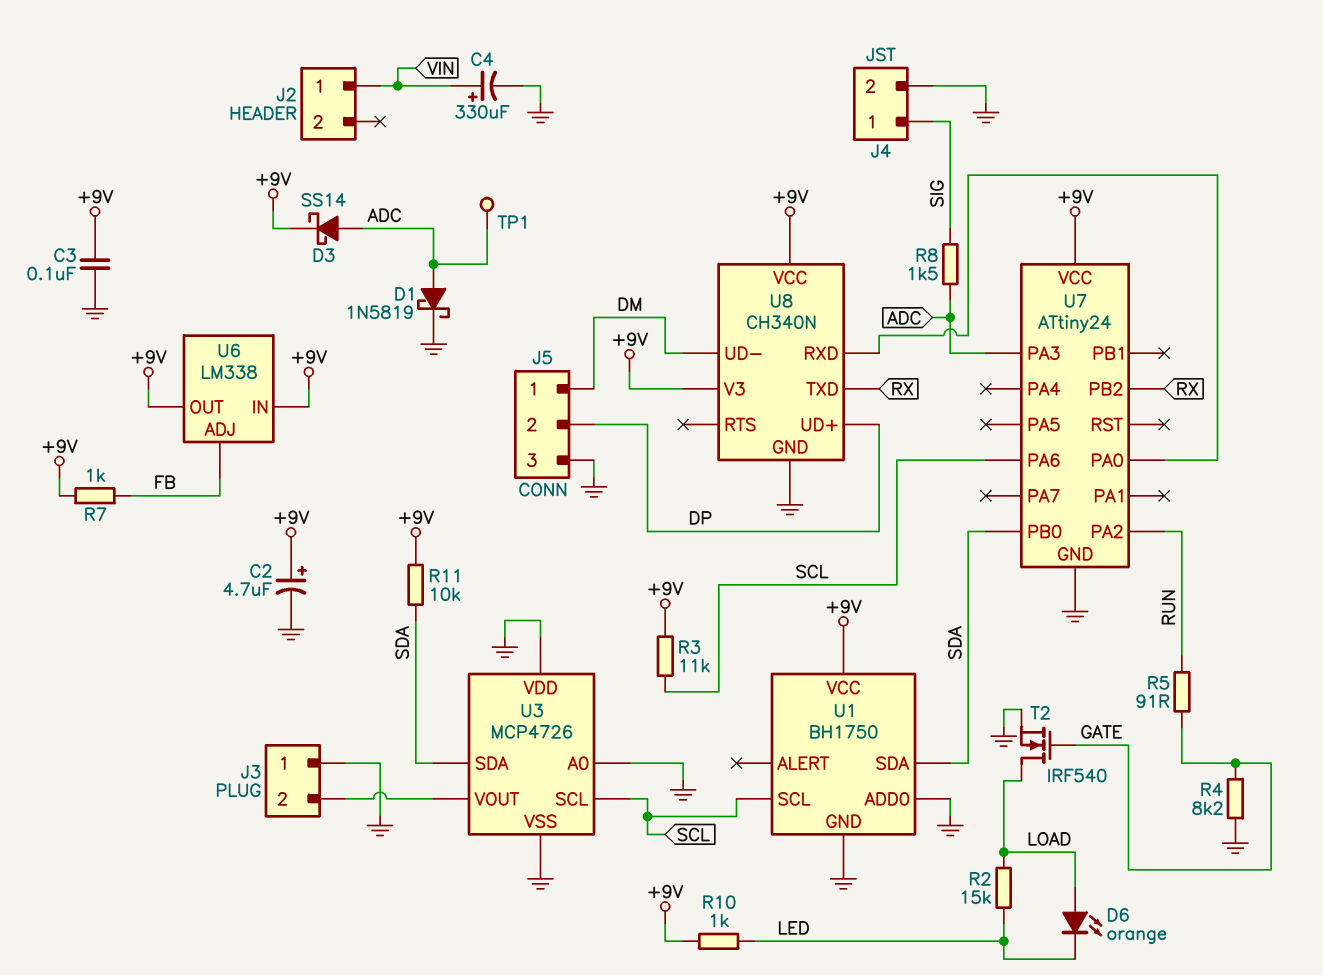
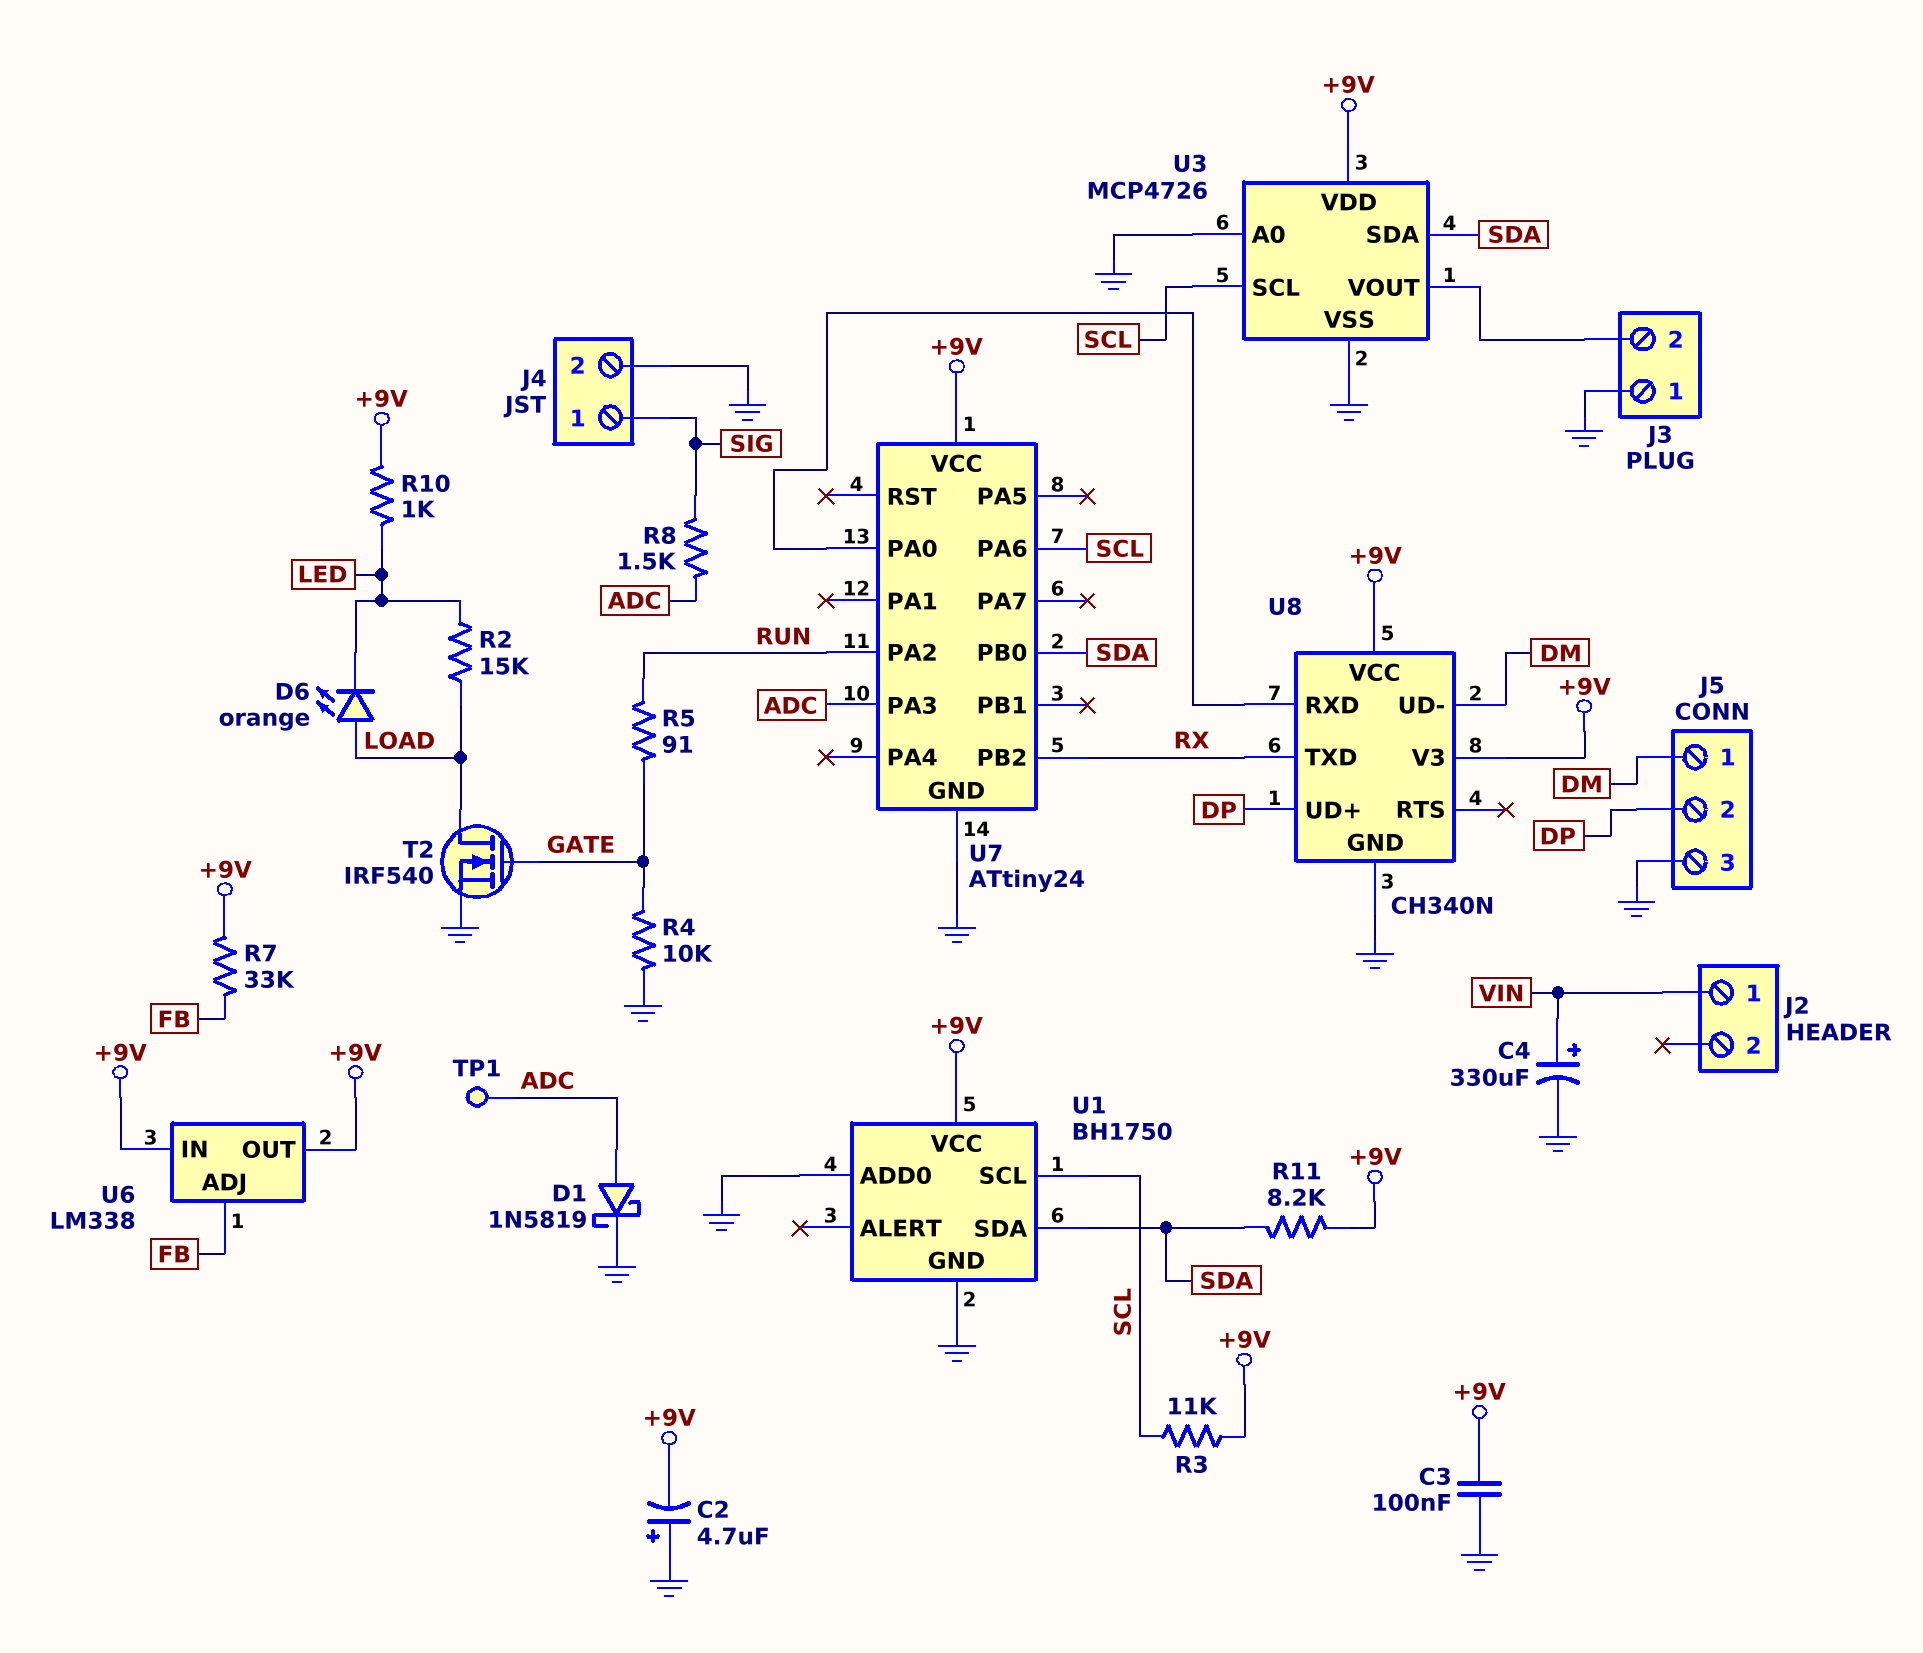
C2: 4.7uF (plus +9V, minus GND) -> 4.7uF (plus GND, minus +9V)
D3: schottky SS14 (A ADC, K +9V) -> none
R4: 8.2k (GATE, GND) -> 10k (GATE, GND)
R7: 1k (+9V, FB) -> 33k (+9V, FB)
R11: 10k (+9V, SDA) -> 8.2k (+9V, SDA)
U3 pin VDD: GND -> +9V

